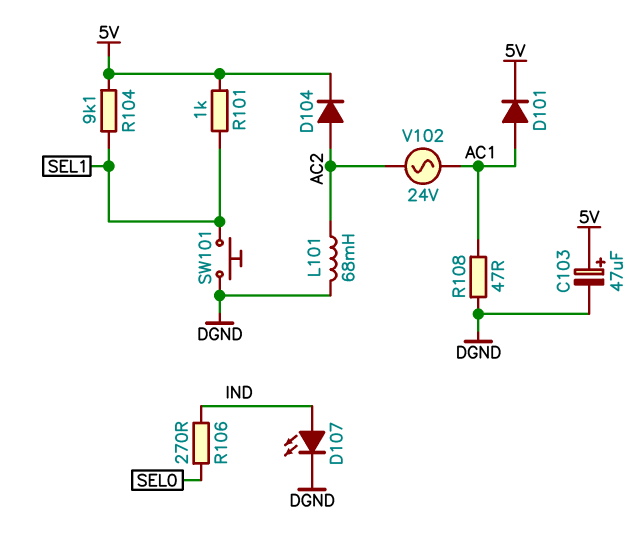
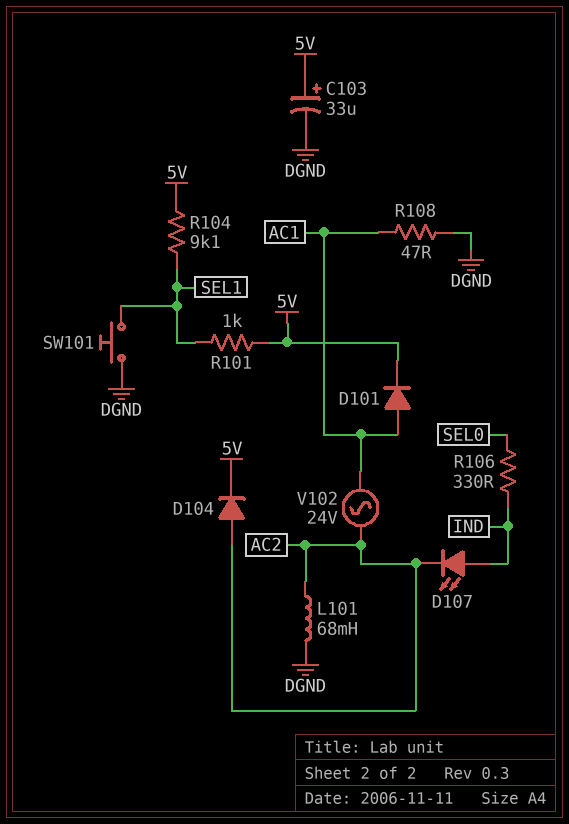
C103: 47uF (plus 5V, minus DGND) -> 33uF (plus 5V, minus DGND)
D107: LED (A IND, K DGND) -> LED (A IND, K AC2)
R106: 270 (IND, SEL0) -> 330 (IND, SEL0)

